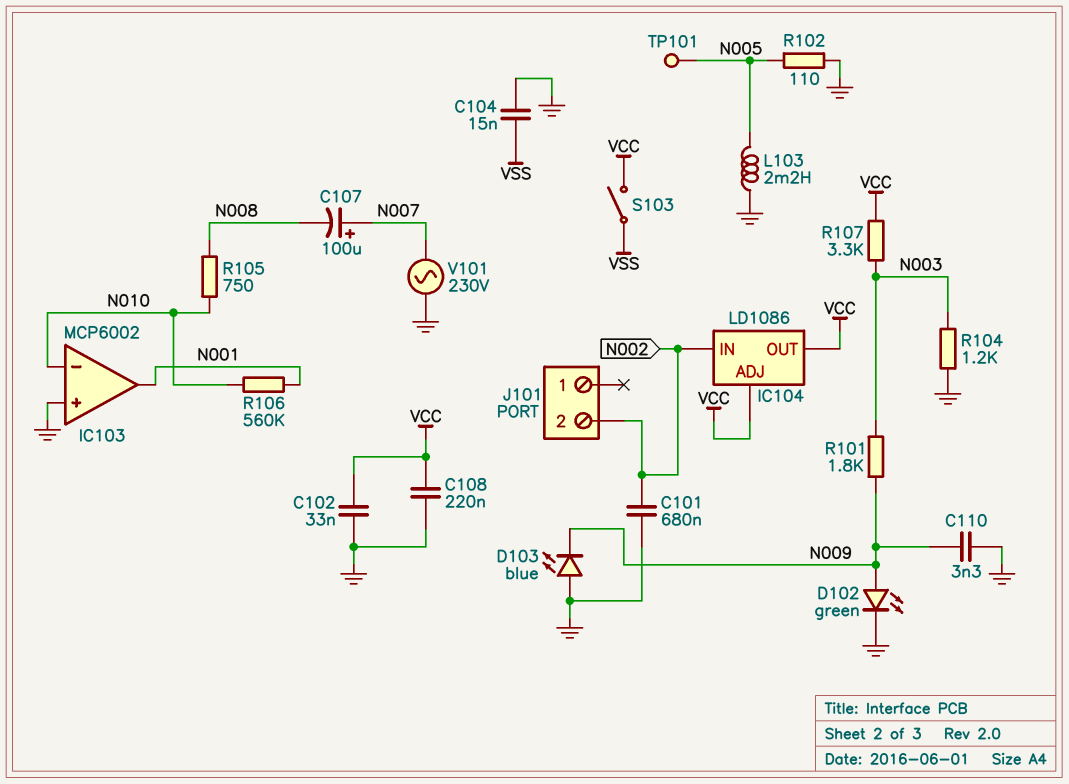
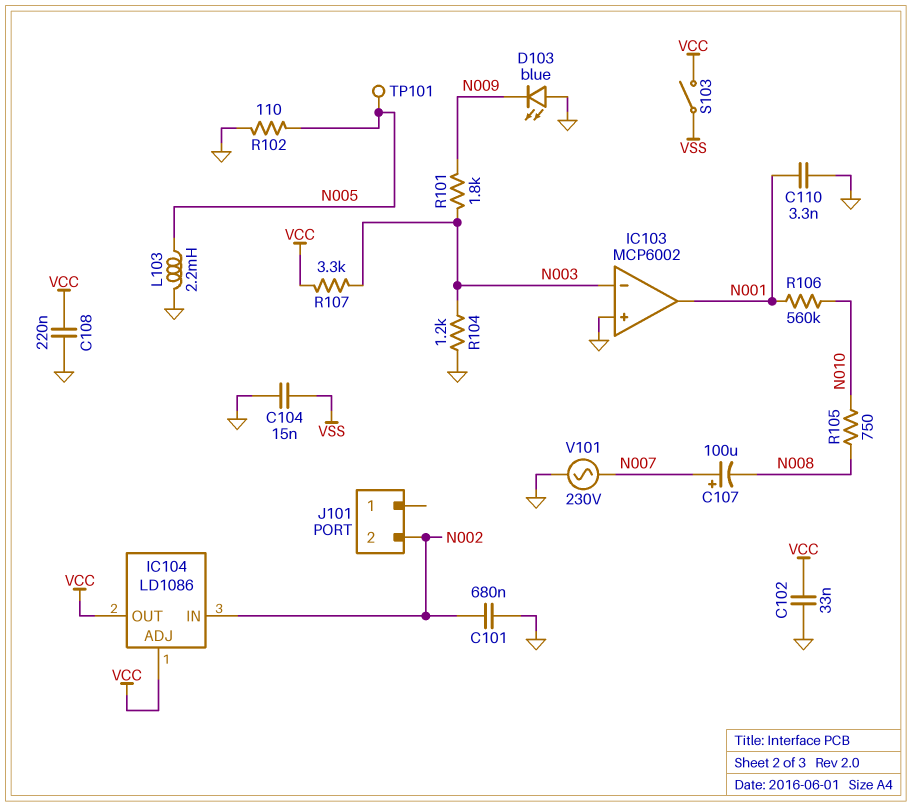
C110: 3.3nF (GND, N009) -> 3.3nF (GND, N001)
D102: LED green (A N009, K GND) -> none
IC103 pin in-: N010 -> N003

